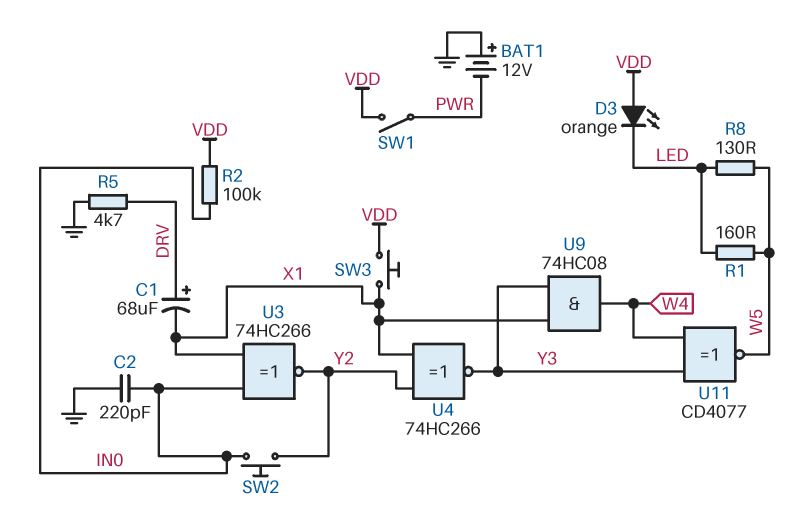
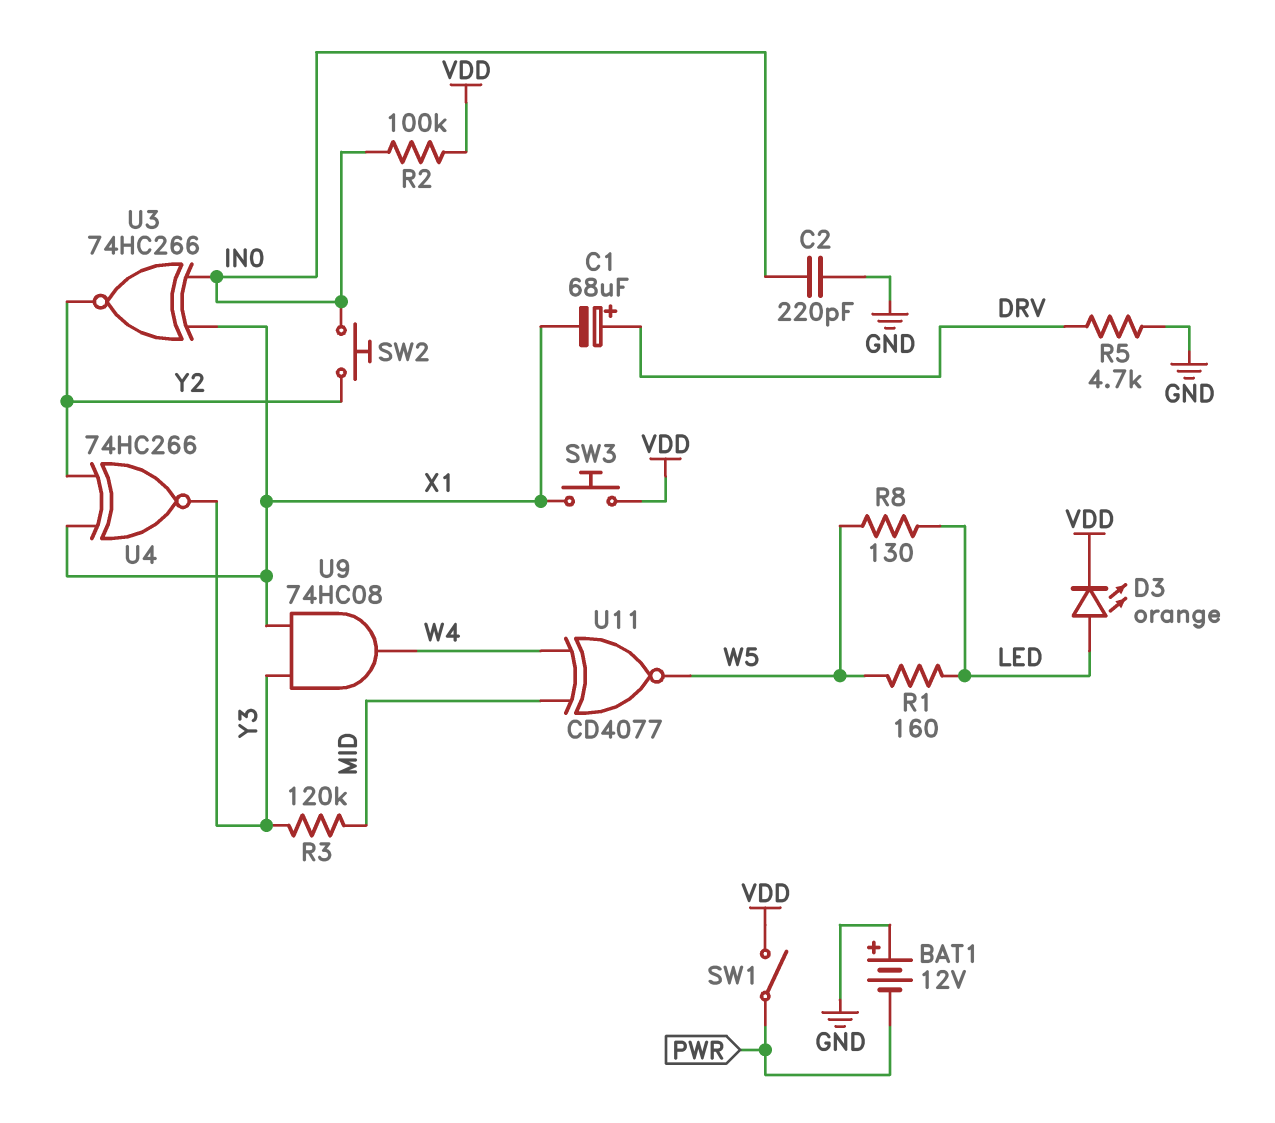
D3: LED orange (A VDD, K LED) -> LED orange (A LED, K VDD)
R3: none -> 120k (MID, Y3)
U11: XNOR CD4077 (in W4, in Y3, out W5) -> XNOR CD4077 (in MID, in W4, out W5)

